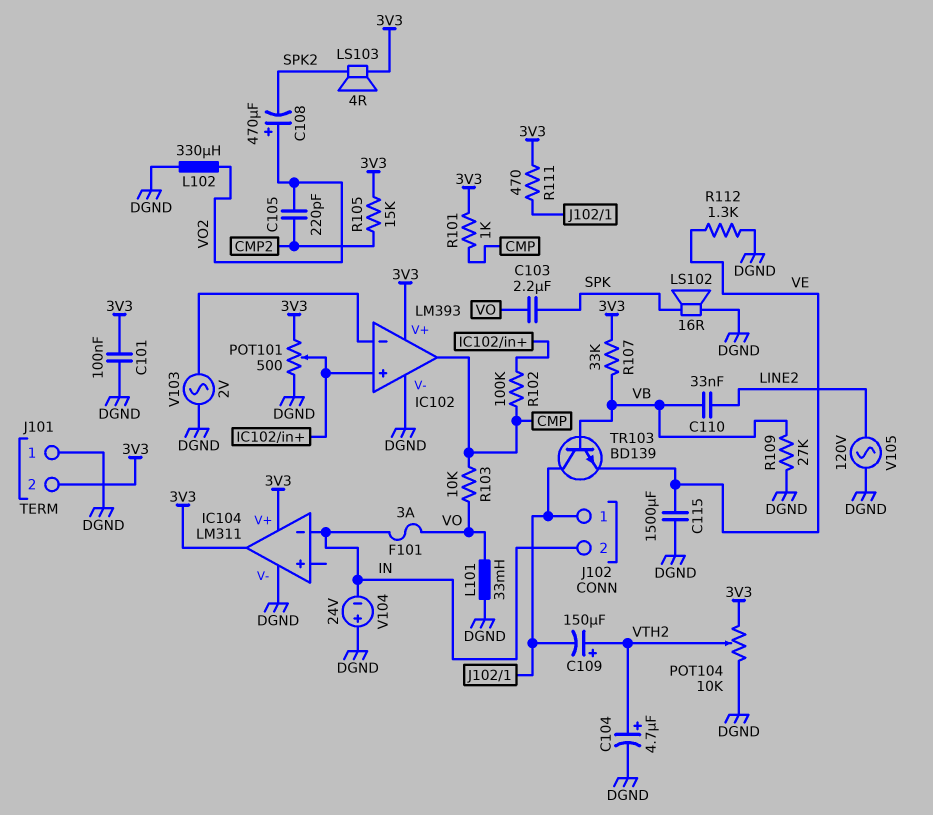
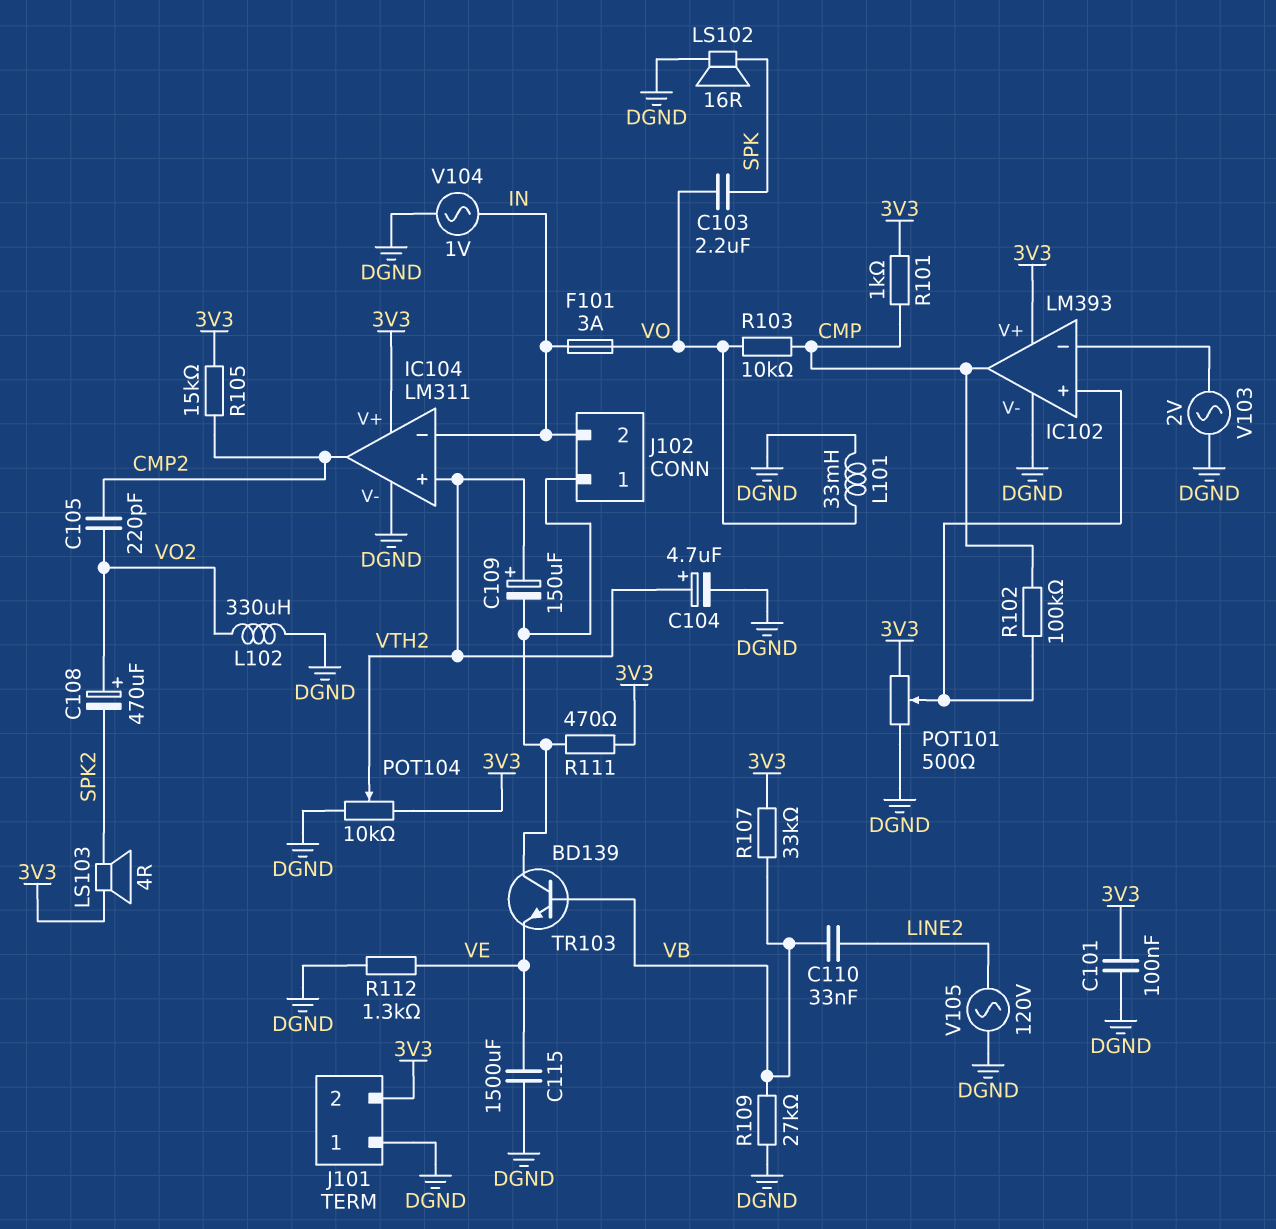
IC104 pin in+: none -> VTH2
IC104 pin out: 3V3 -> CMP2
V104: 24V (plus DGND, minus IN) -> AC 1V (DGND, IN)

